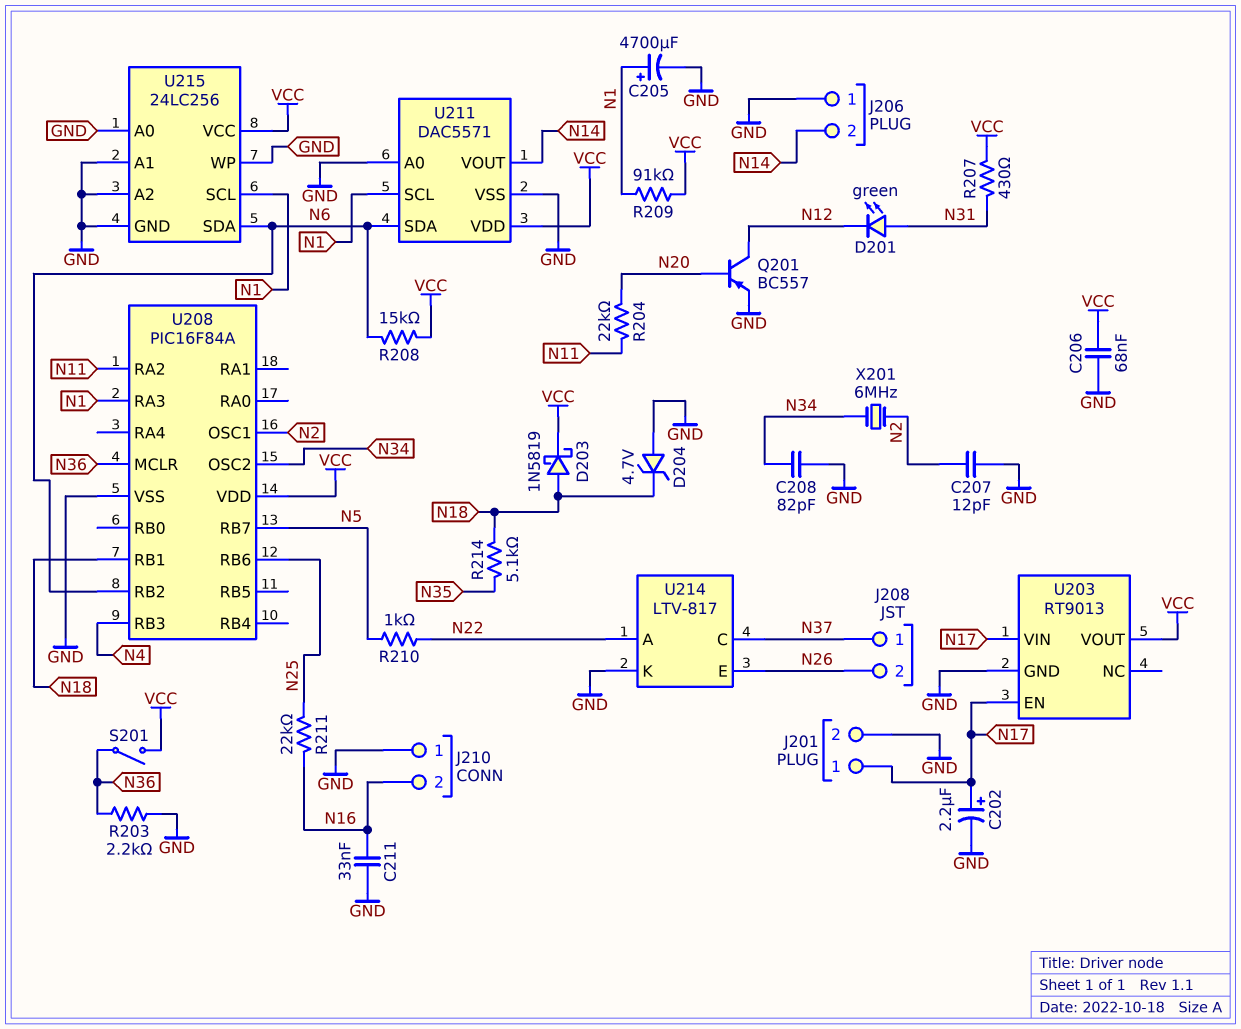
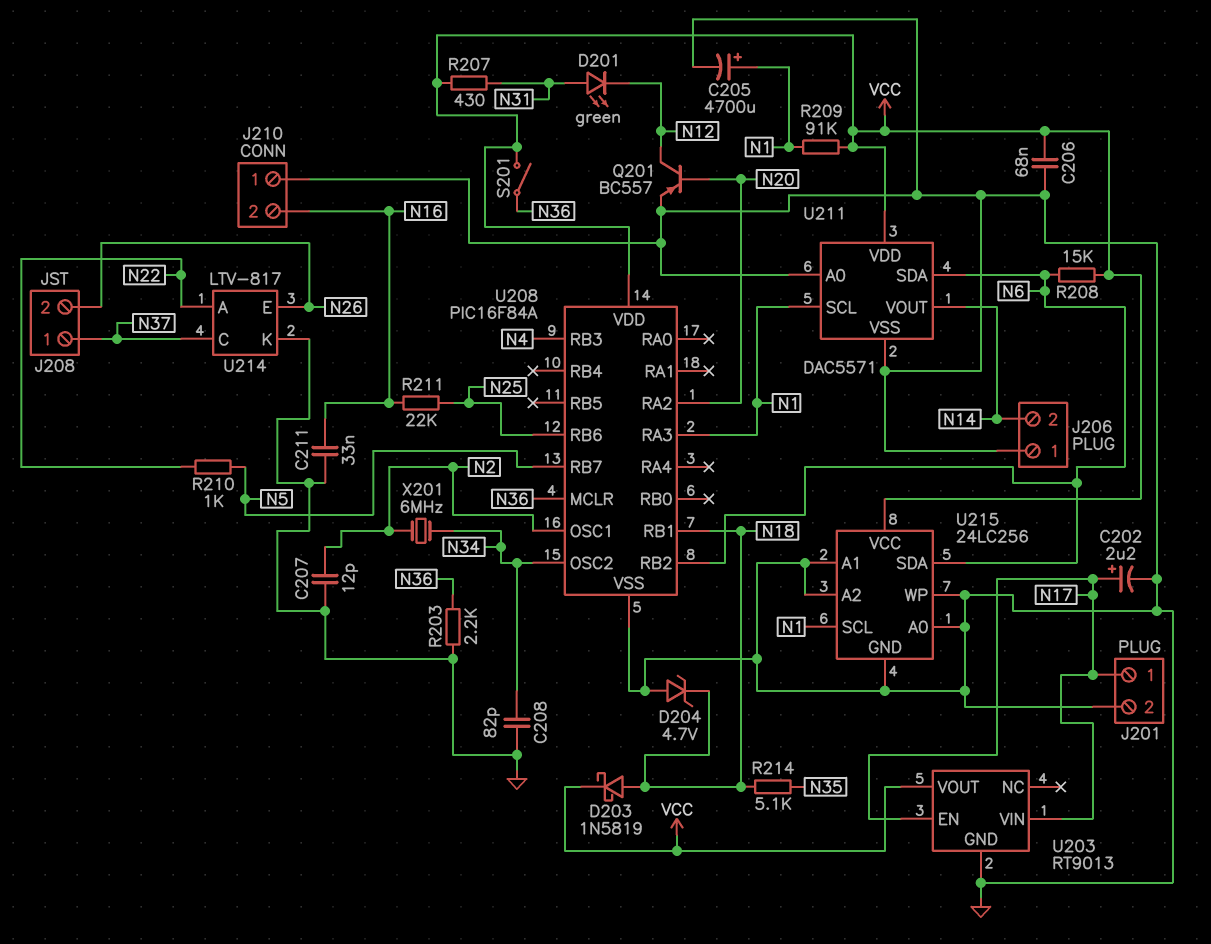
R204: 22k (N11, N20) -> none
U208 pin RA2: N11 -> N20

